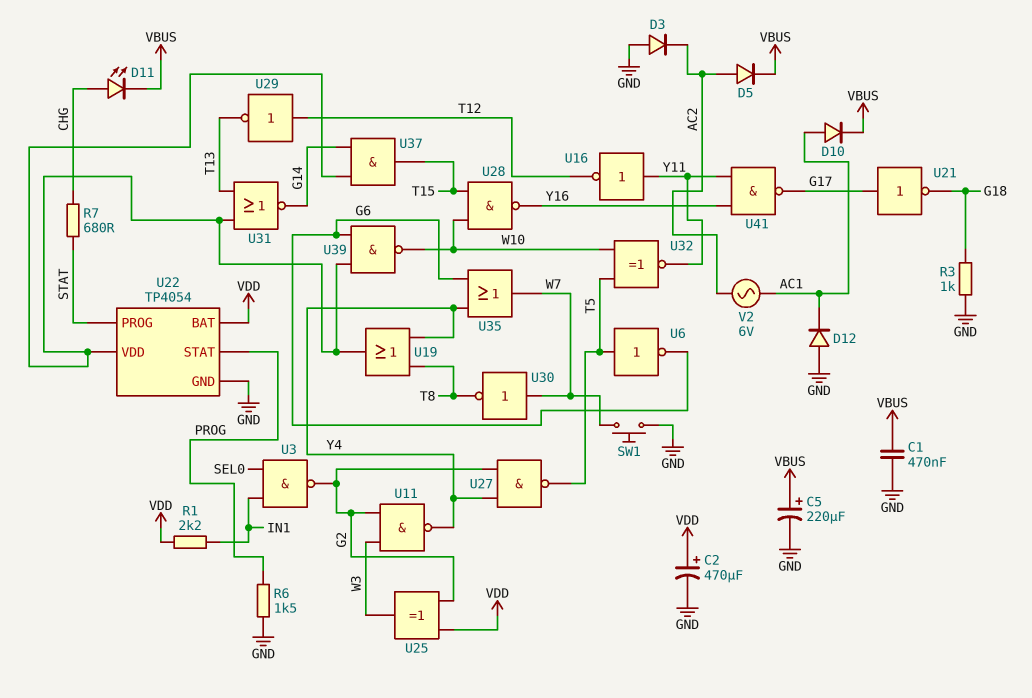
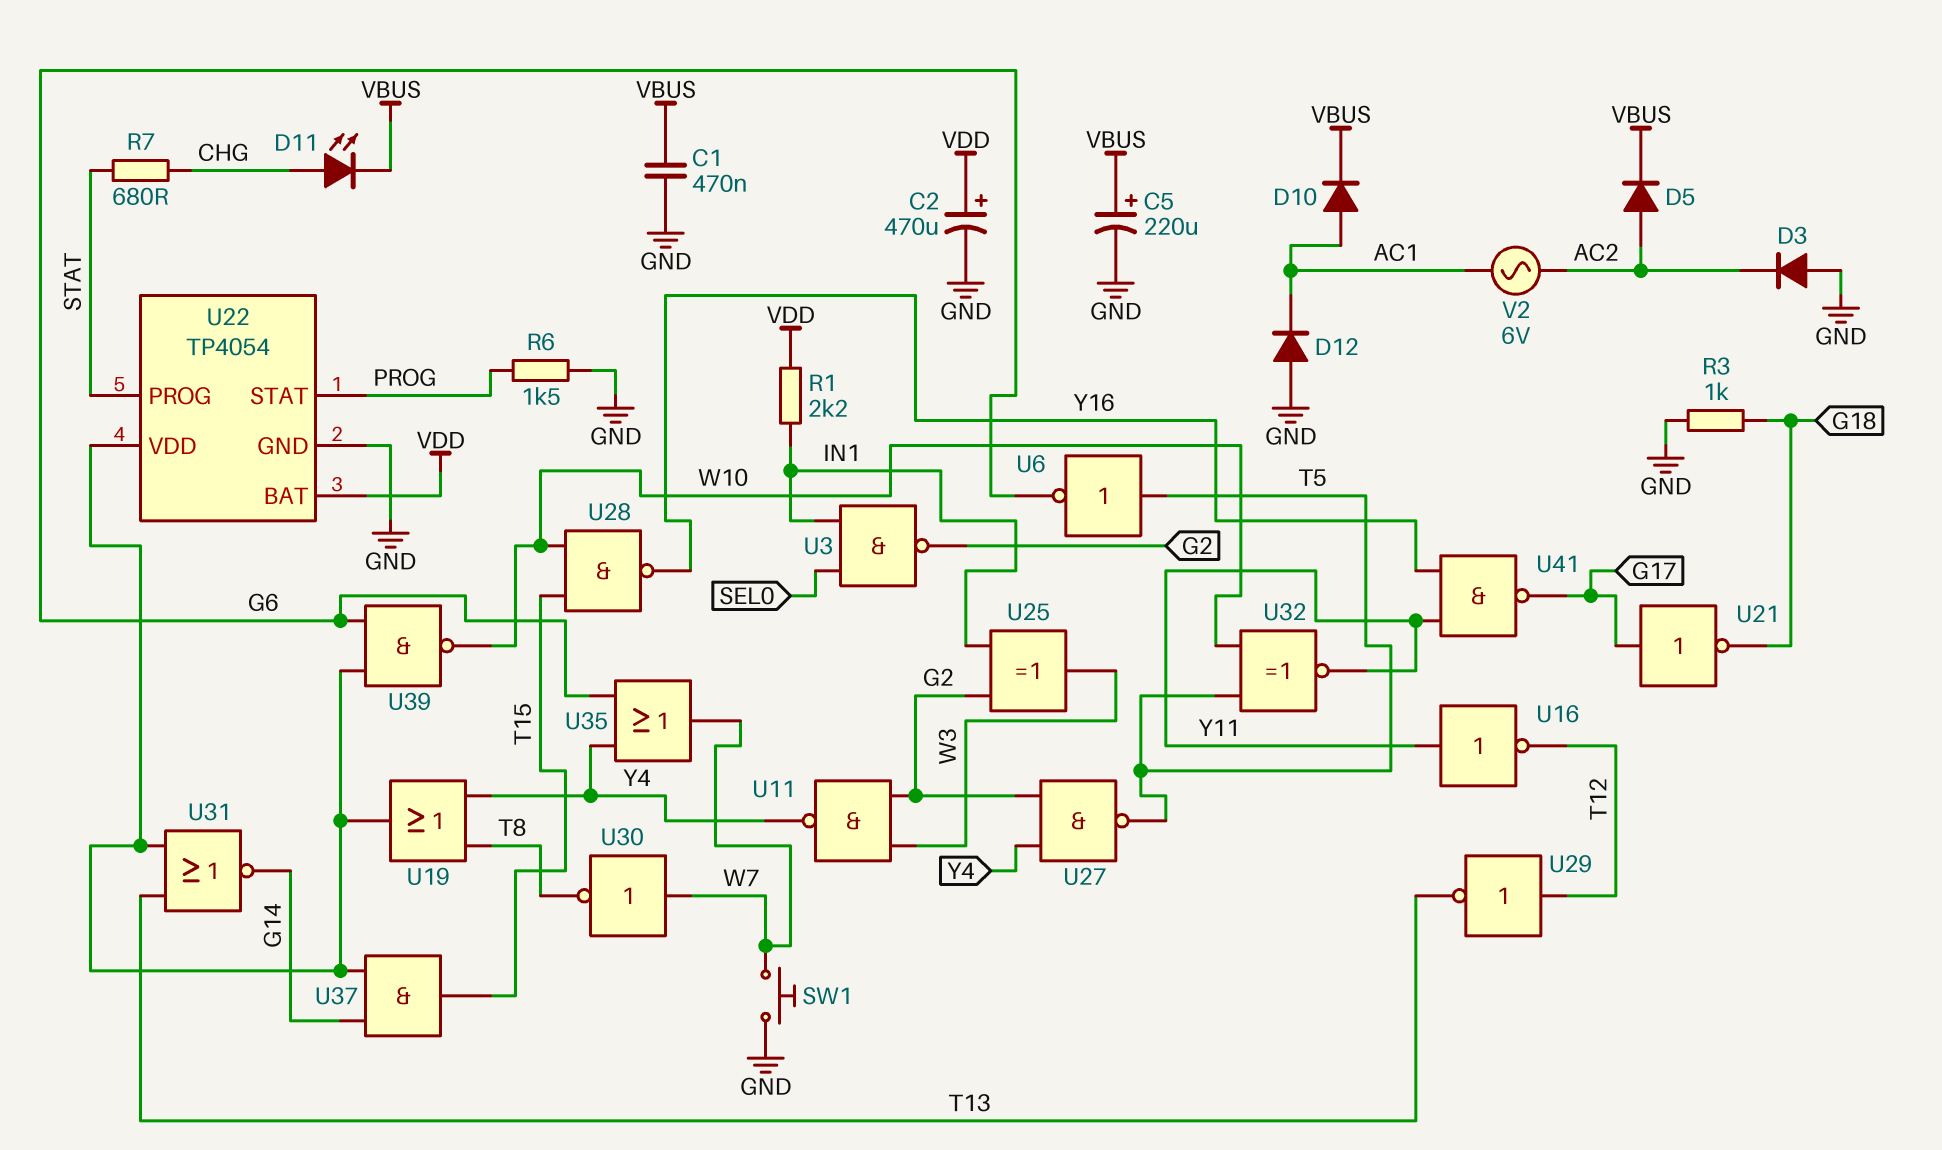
U25: XOR (in G2, in VDD, out W3) -> XOR (in G2, in IN1, out W3)

